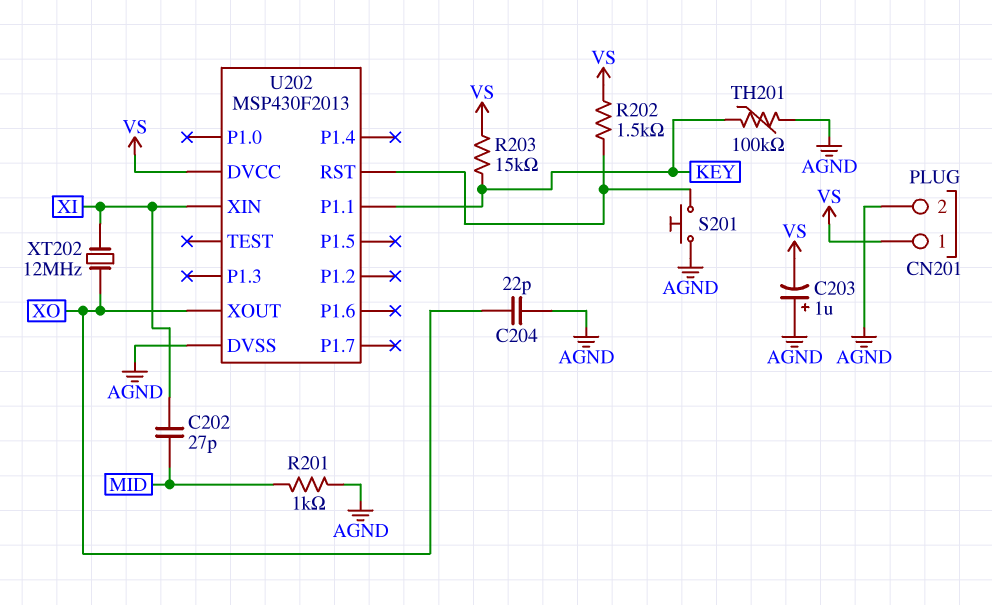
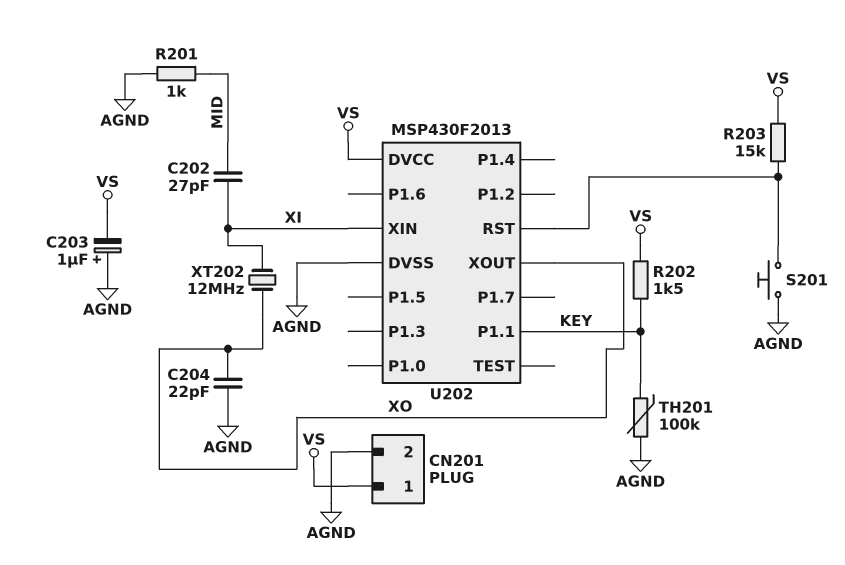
R202: 1.5k (U202/RST, VS) -> 1.5k (KEY, VS)
R203: 15k (KEY, VS) -> 15k (U202/RST, VS)

